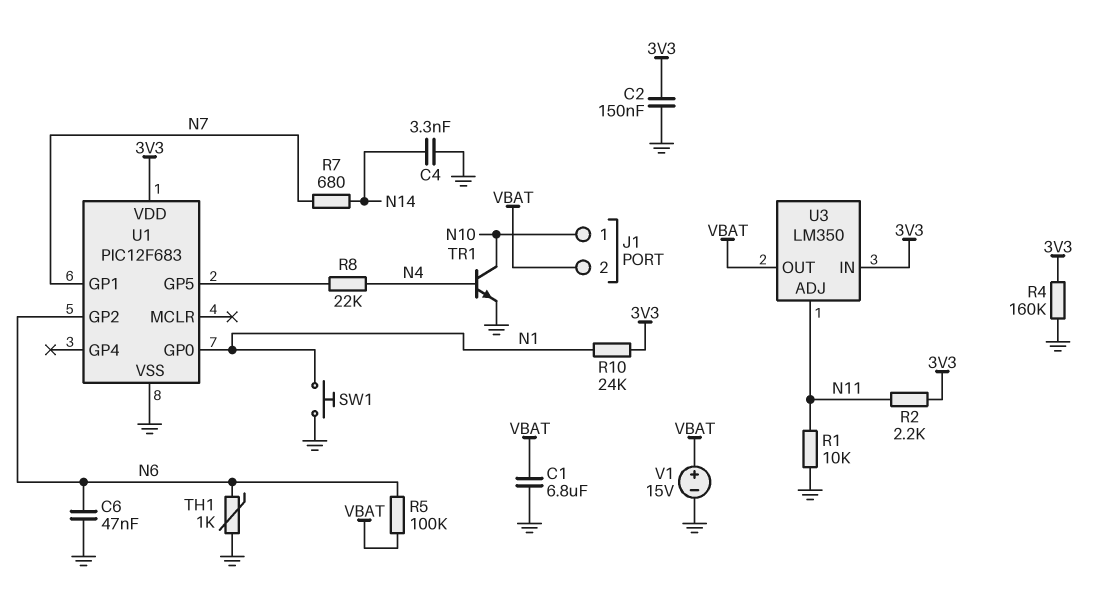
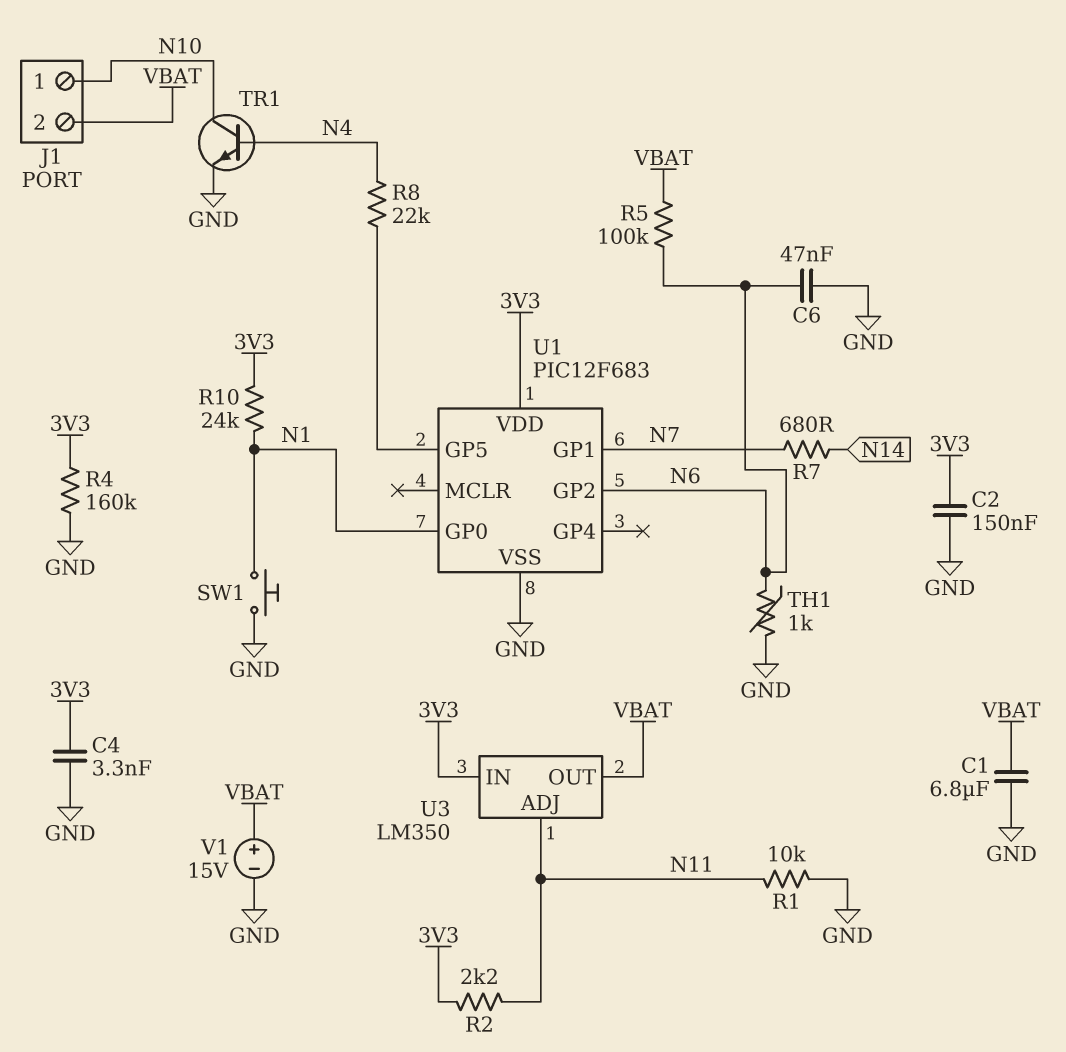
C4: 3.3nF (GND, N14) -> 3.3nF (3V3, GND)

